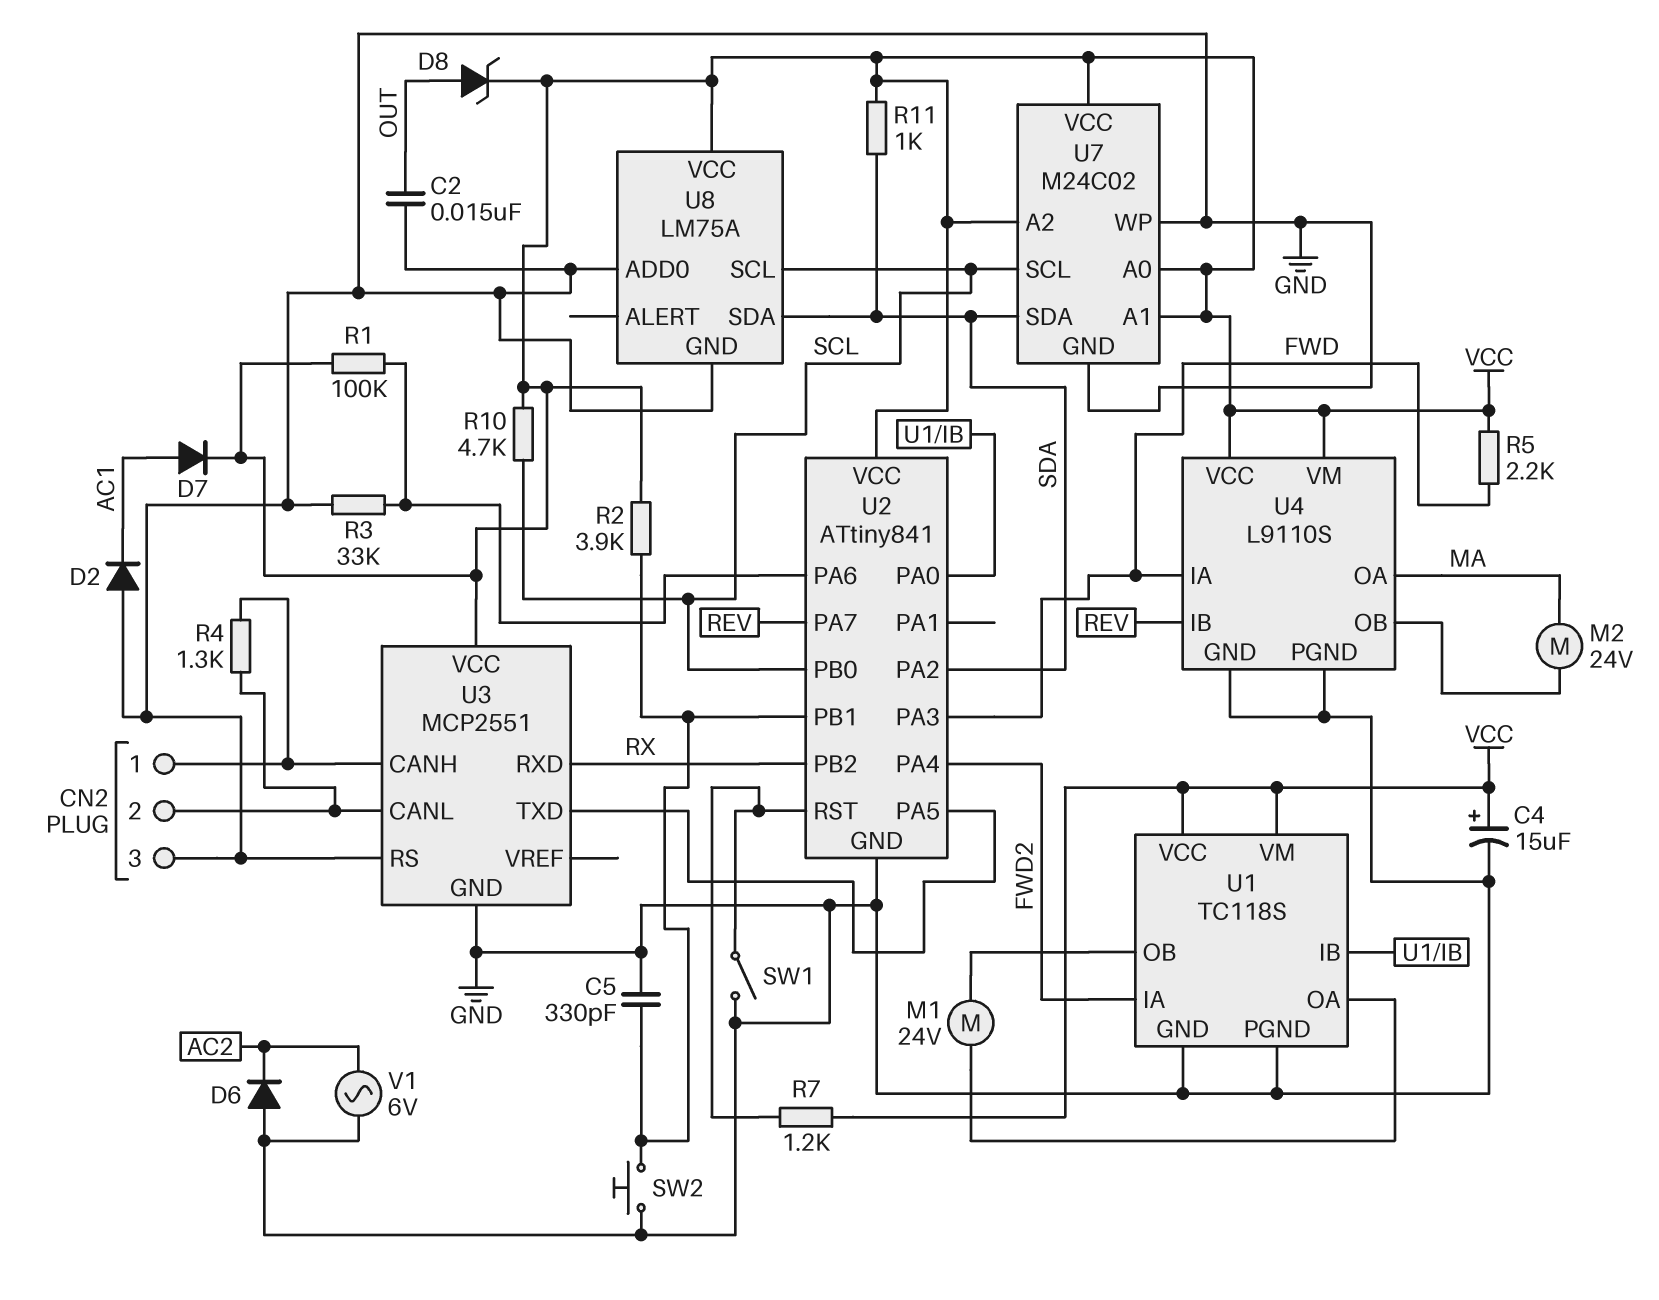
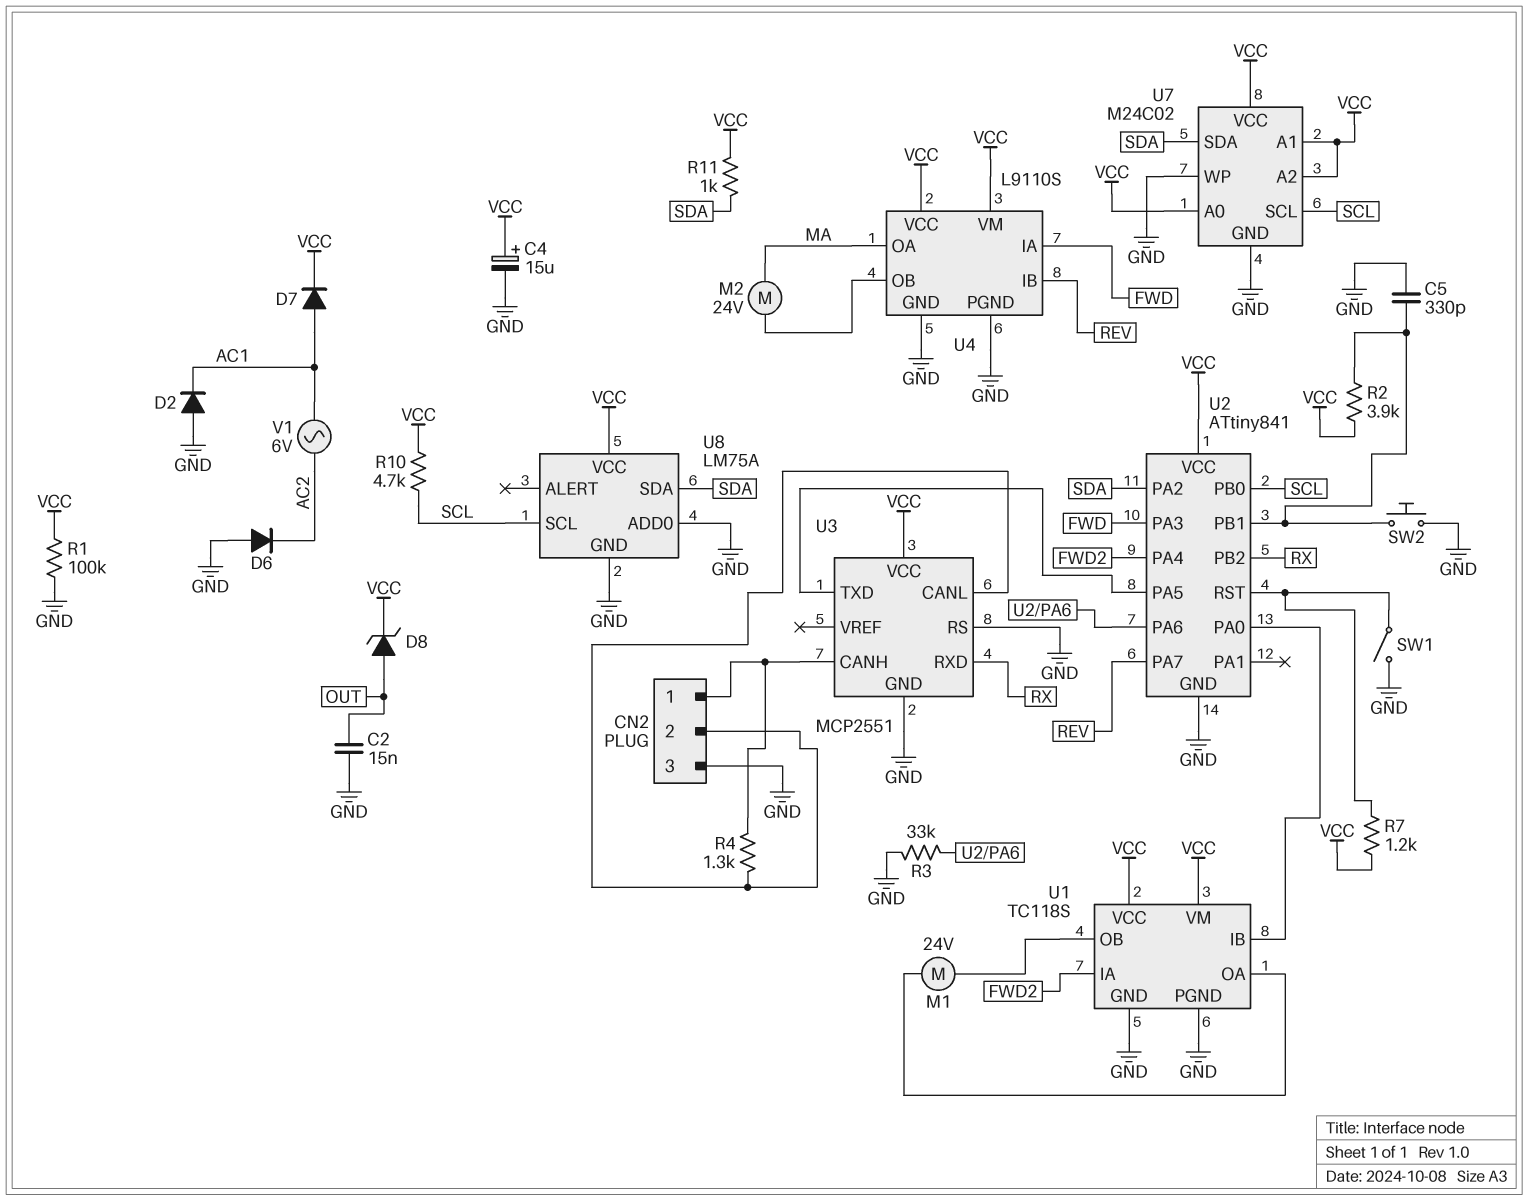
R1: 100k (U2/PA6, VCC) -> 100k (GND, VCC)
R5: 2.2k (FWD, VCC) -> none
V1: AC 6V (AC2, GND) -> AC 6V (AC1, AC2)

